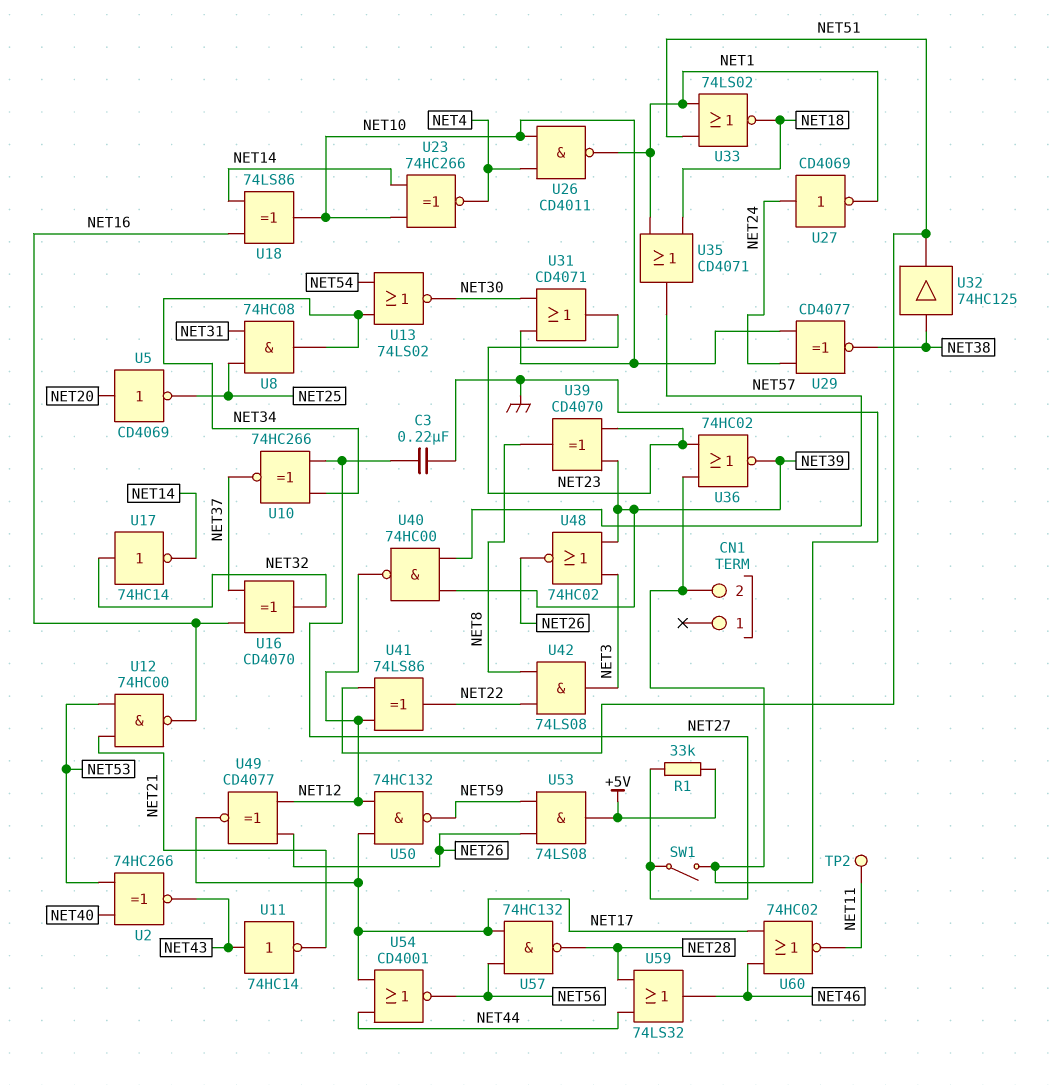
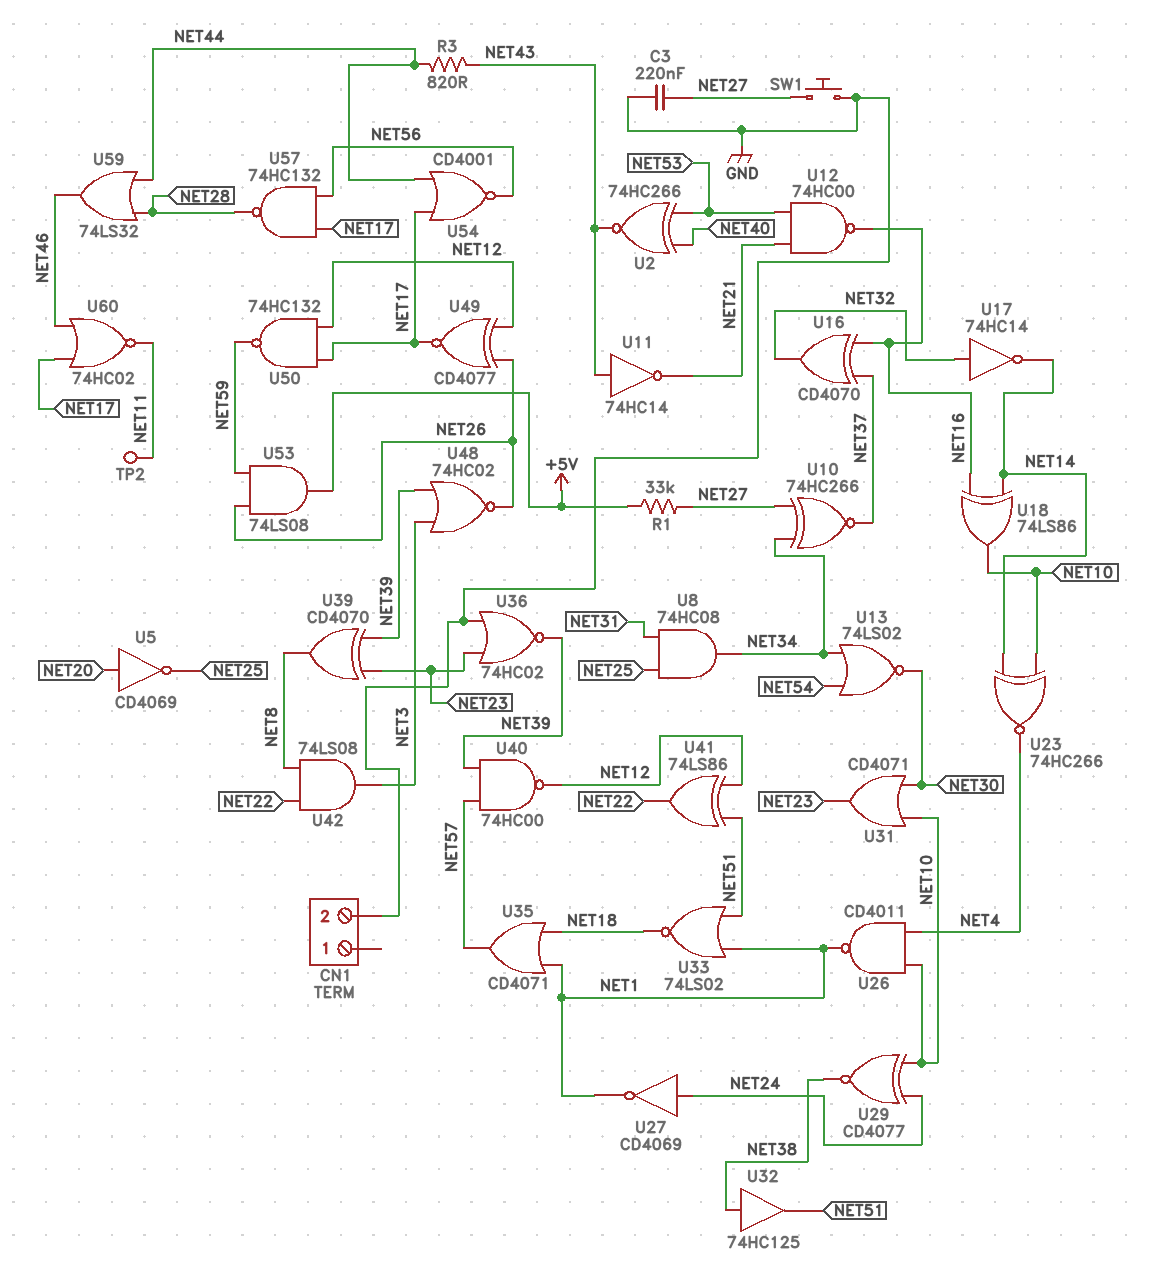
R3: none -> 820 (NET43, NET44)
SW1: switch (GND, NET27) -> button (GND, NET27)

